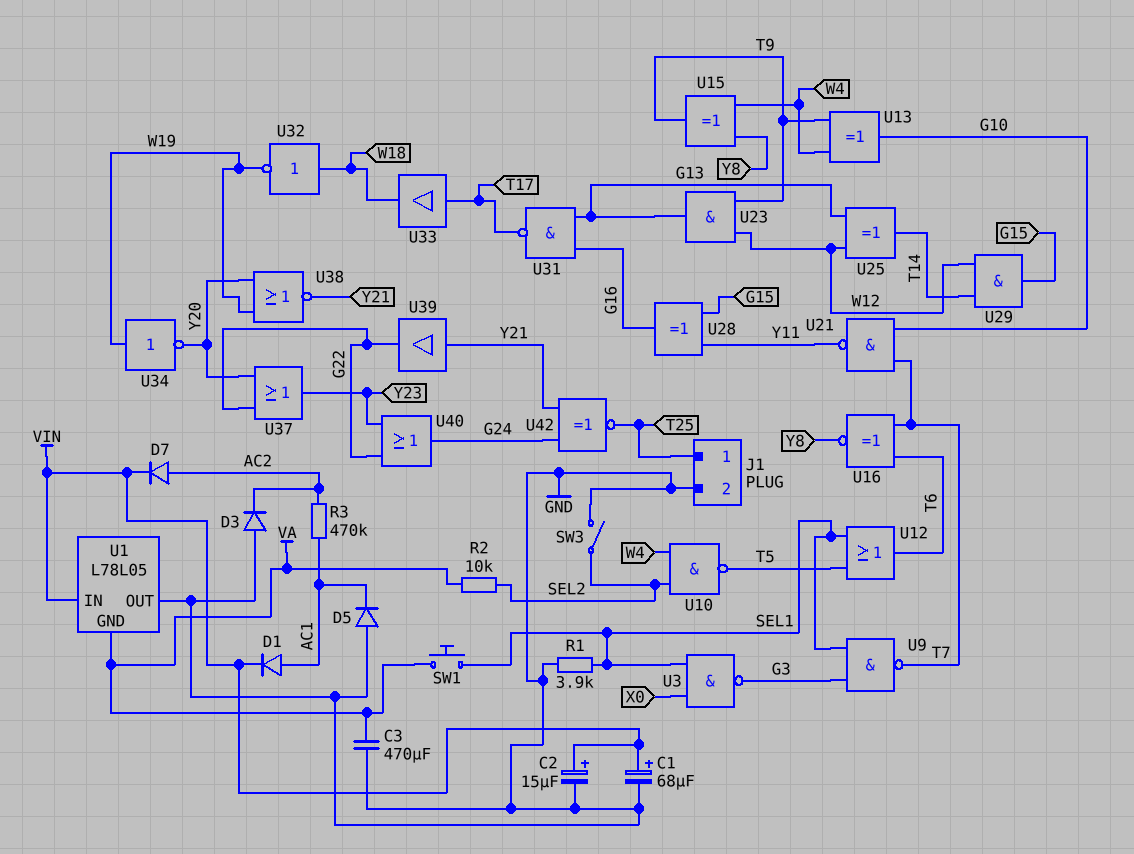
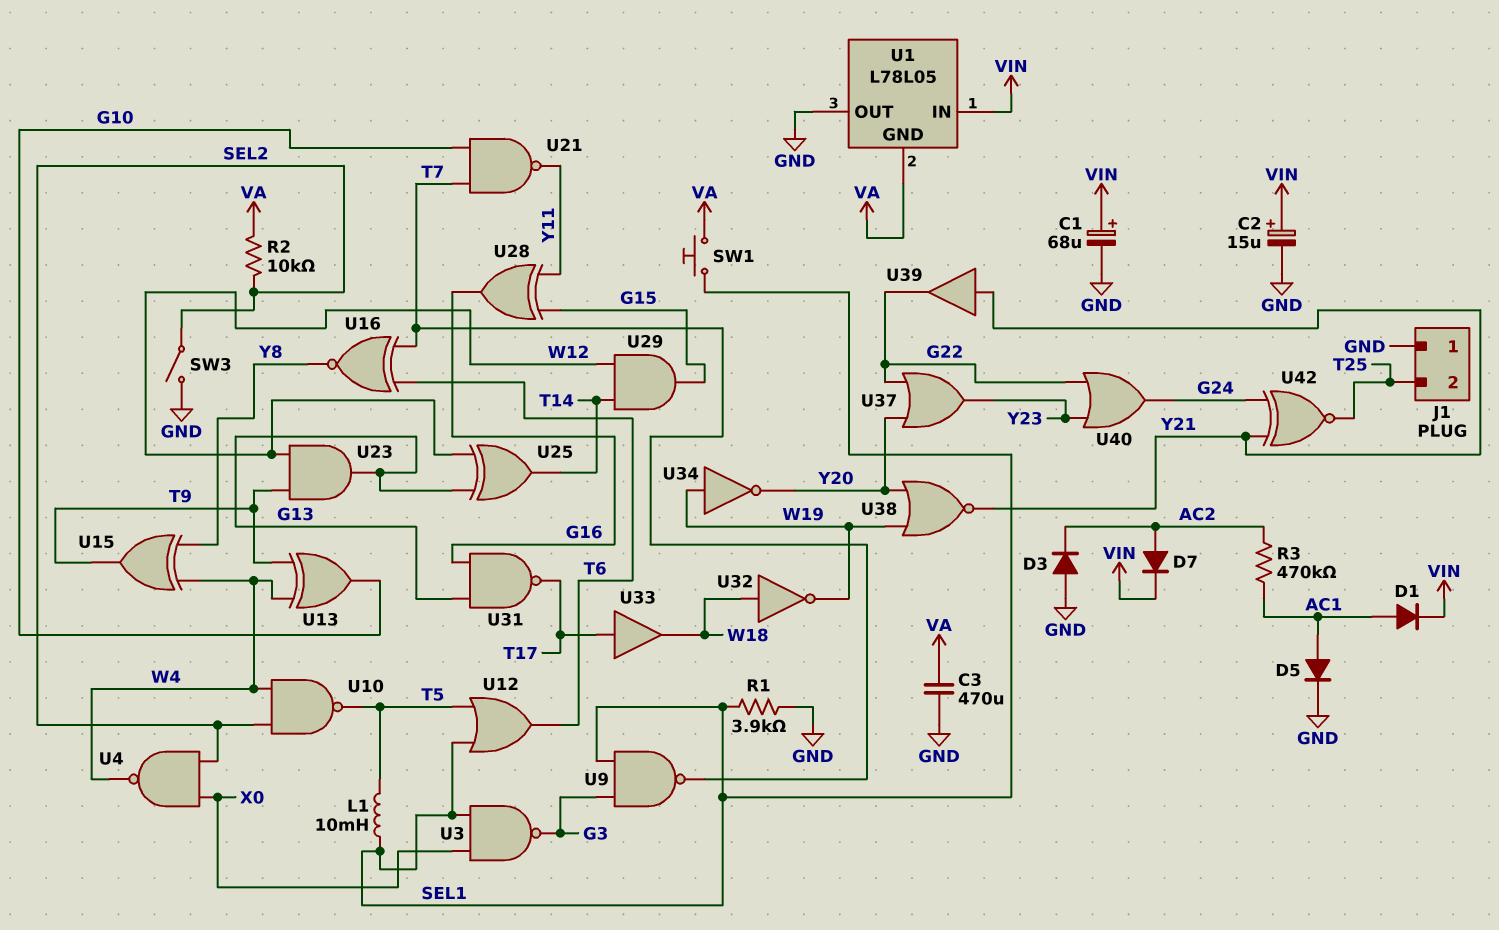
D5: diode (A GND, K AC1) -> diode (A AC1, K GND)
J1 pin 1: T25 -> GND
J1 pin 2: GND -> T25
L1: none -> 10mH (SEL1, T5)
U4: none -> NAND (in SEL2, in X0, out W4)

